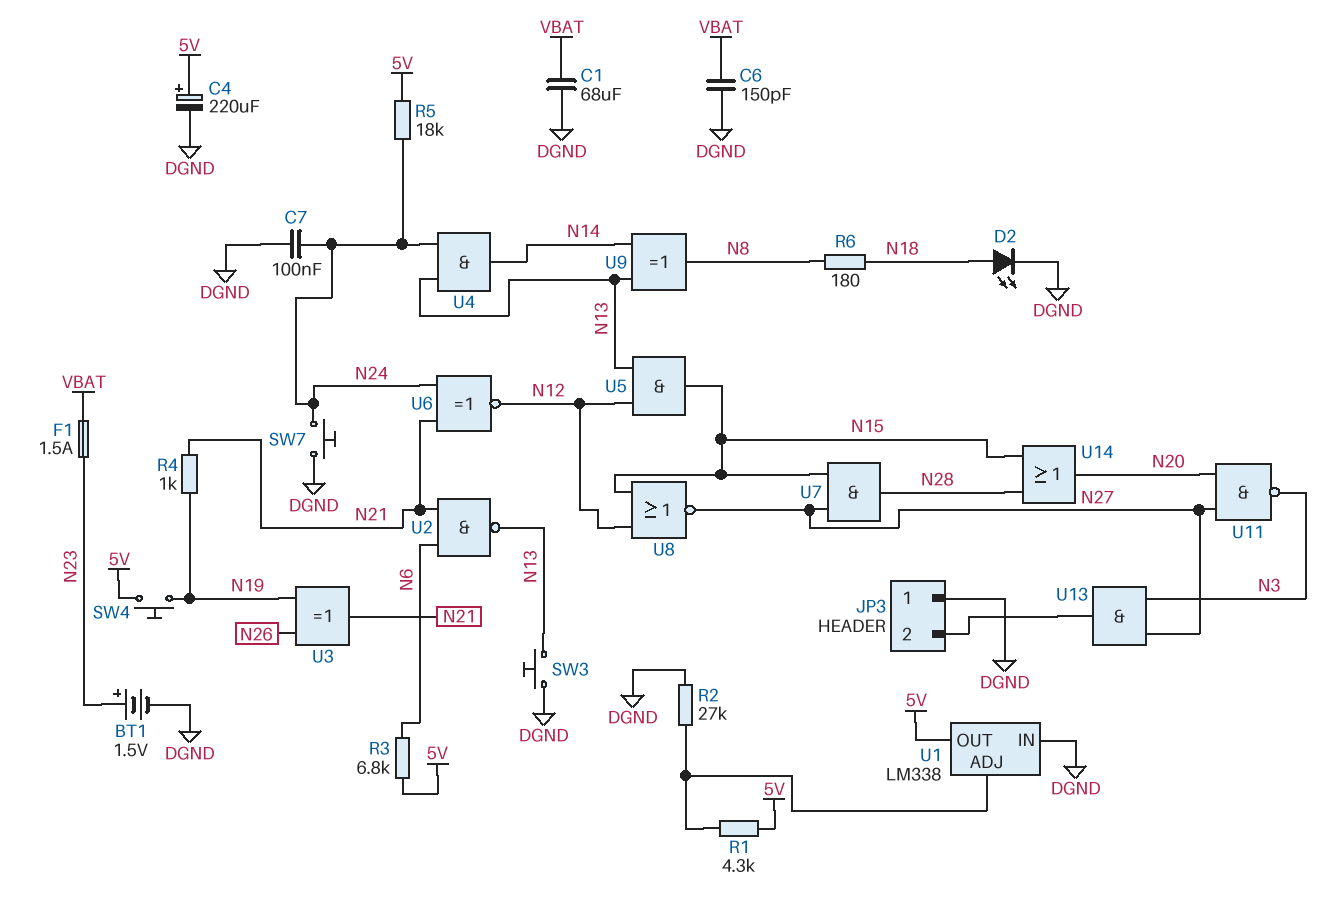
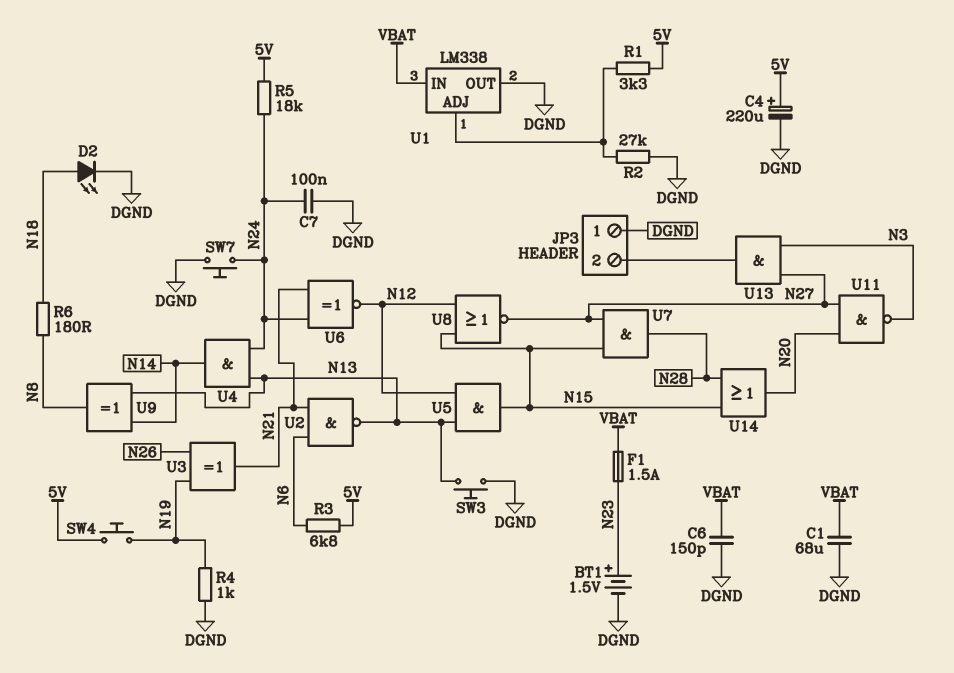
R1: 4.3k (5V, U1/ADJ) -> 3.3k (5V, U1/ADJ)
R4: 1k (N19, N21) -> 1k (DGND, N19)
U1 pin IN: DGND -> VBAT
U1 pin OUT: 5V -> DGND

